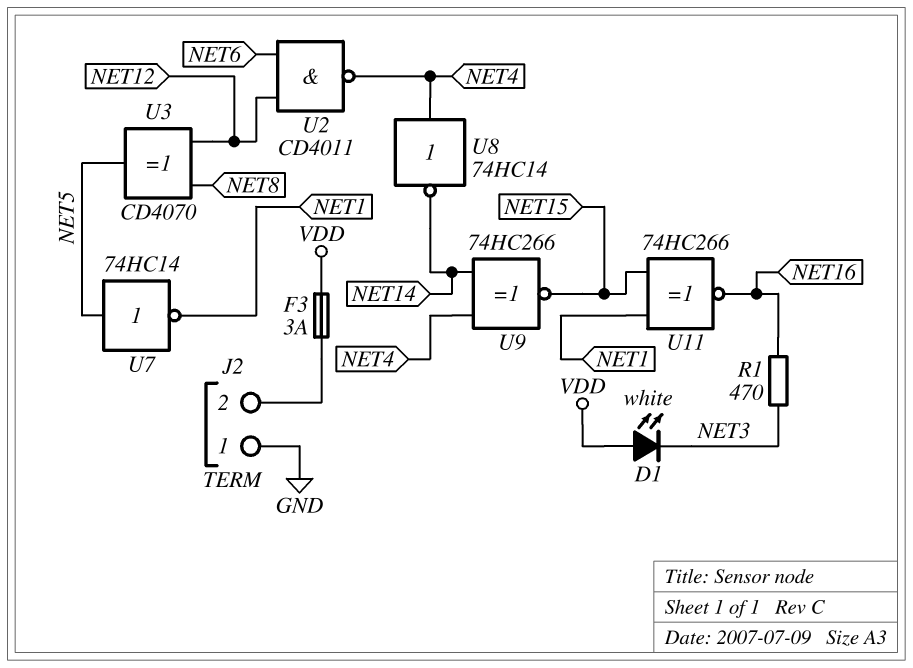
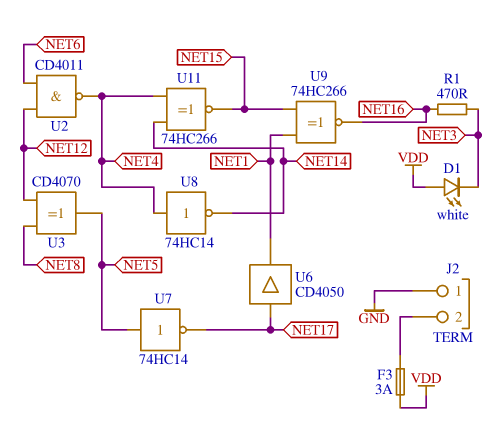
U6: none -> buffer CD4050 (in NET17, out NET1)
U7: NOT 74HC14 (in NET5, out NET1) -> NOT 74HC14 (in NET5, out NET17)
U9: XNOR 74HC266 (in NET4, in NET14, out NET15) -> XNOR 74HC266 (in NET1, in NET15, out NET16)
U11: XNOR 74HC266 (in NET1, in NET15, out NET16) -> XNOR 74HC266 (in NET4, in NET14, out NET15)

